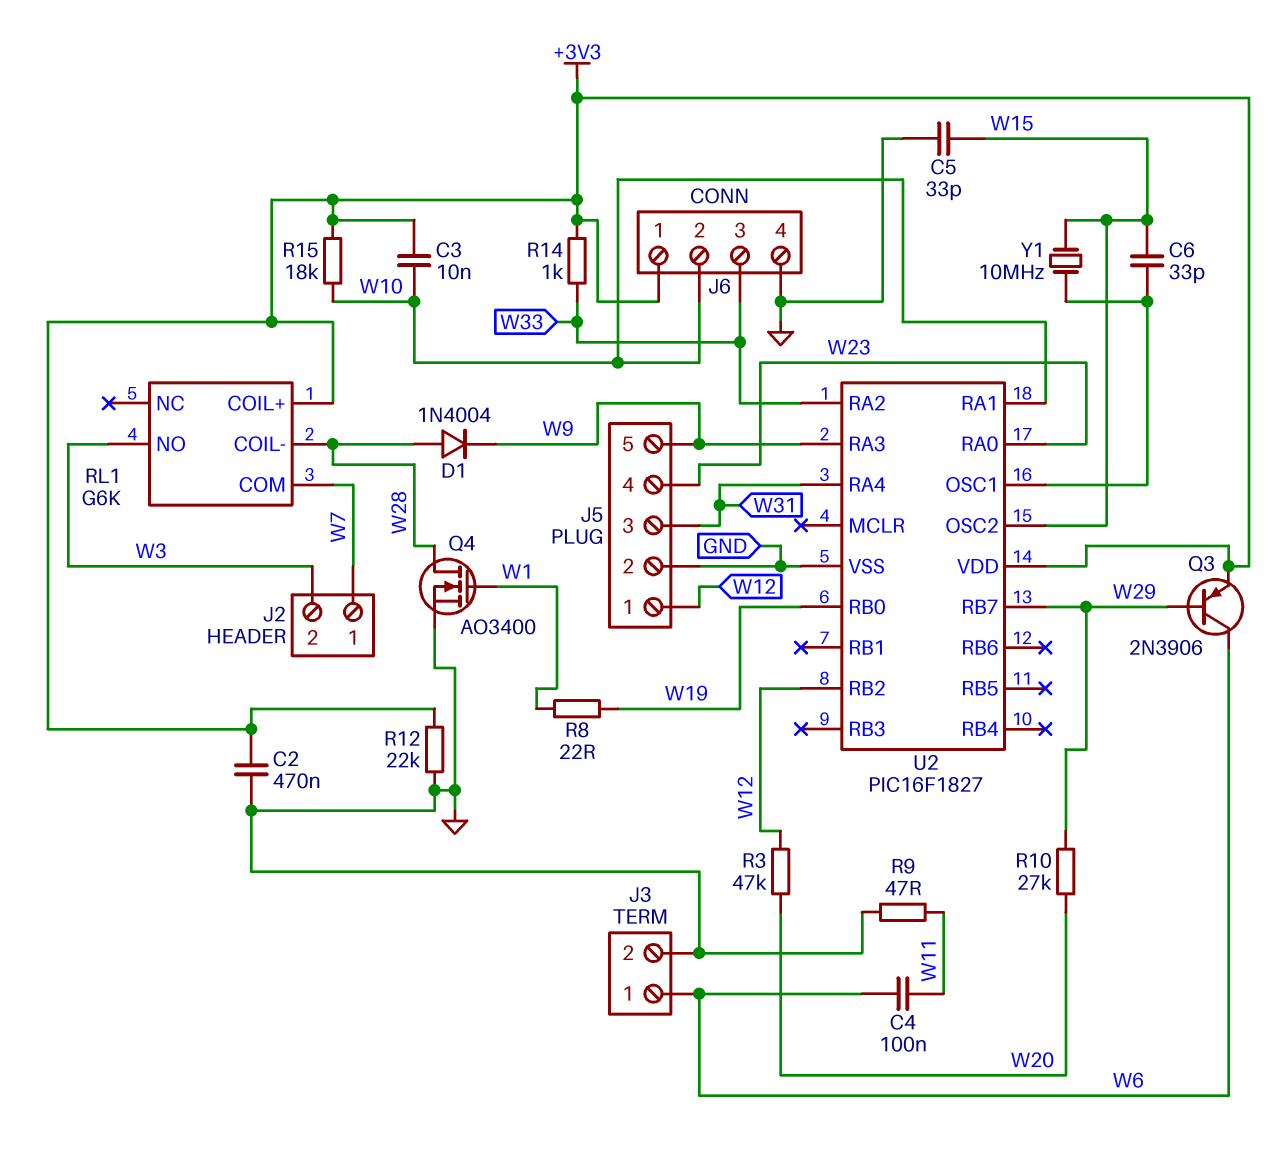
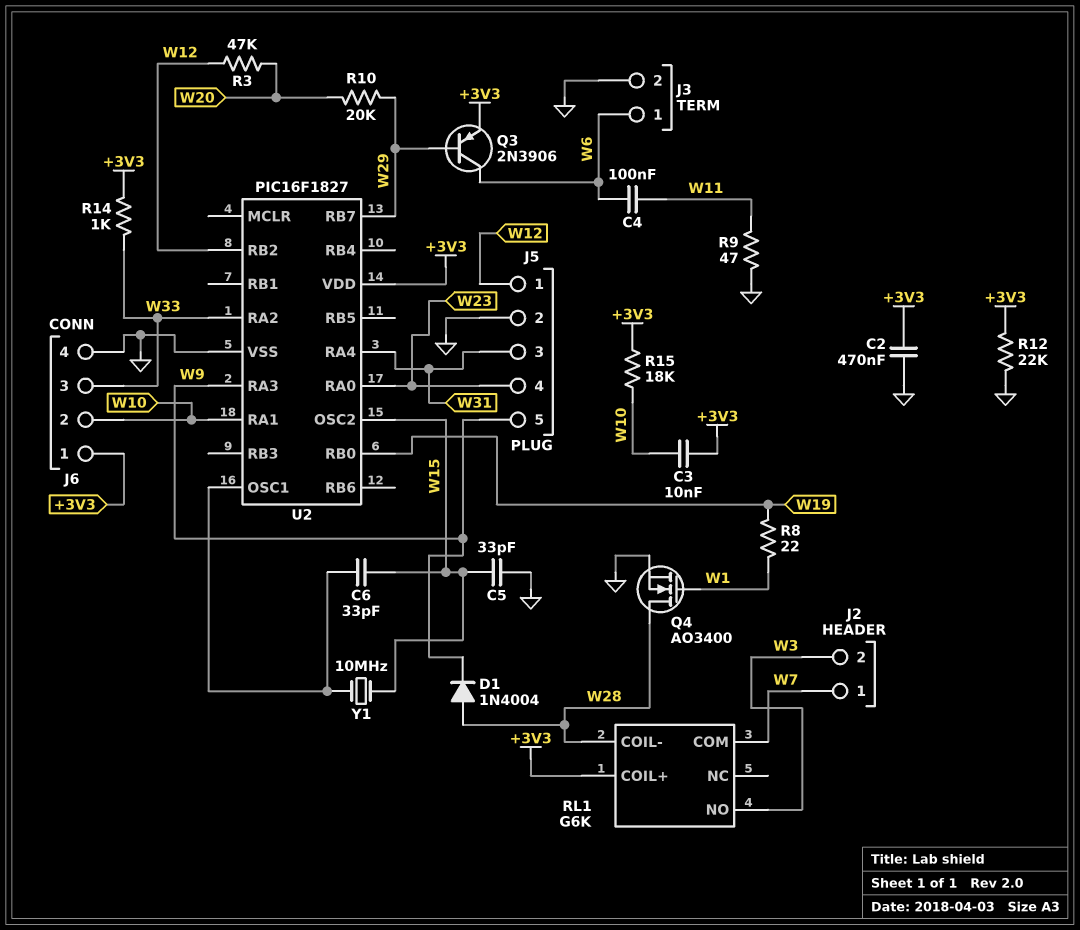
R10: 27k (W20, W29) -> 20k (W20, W29)

